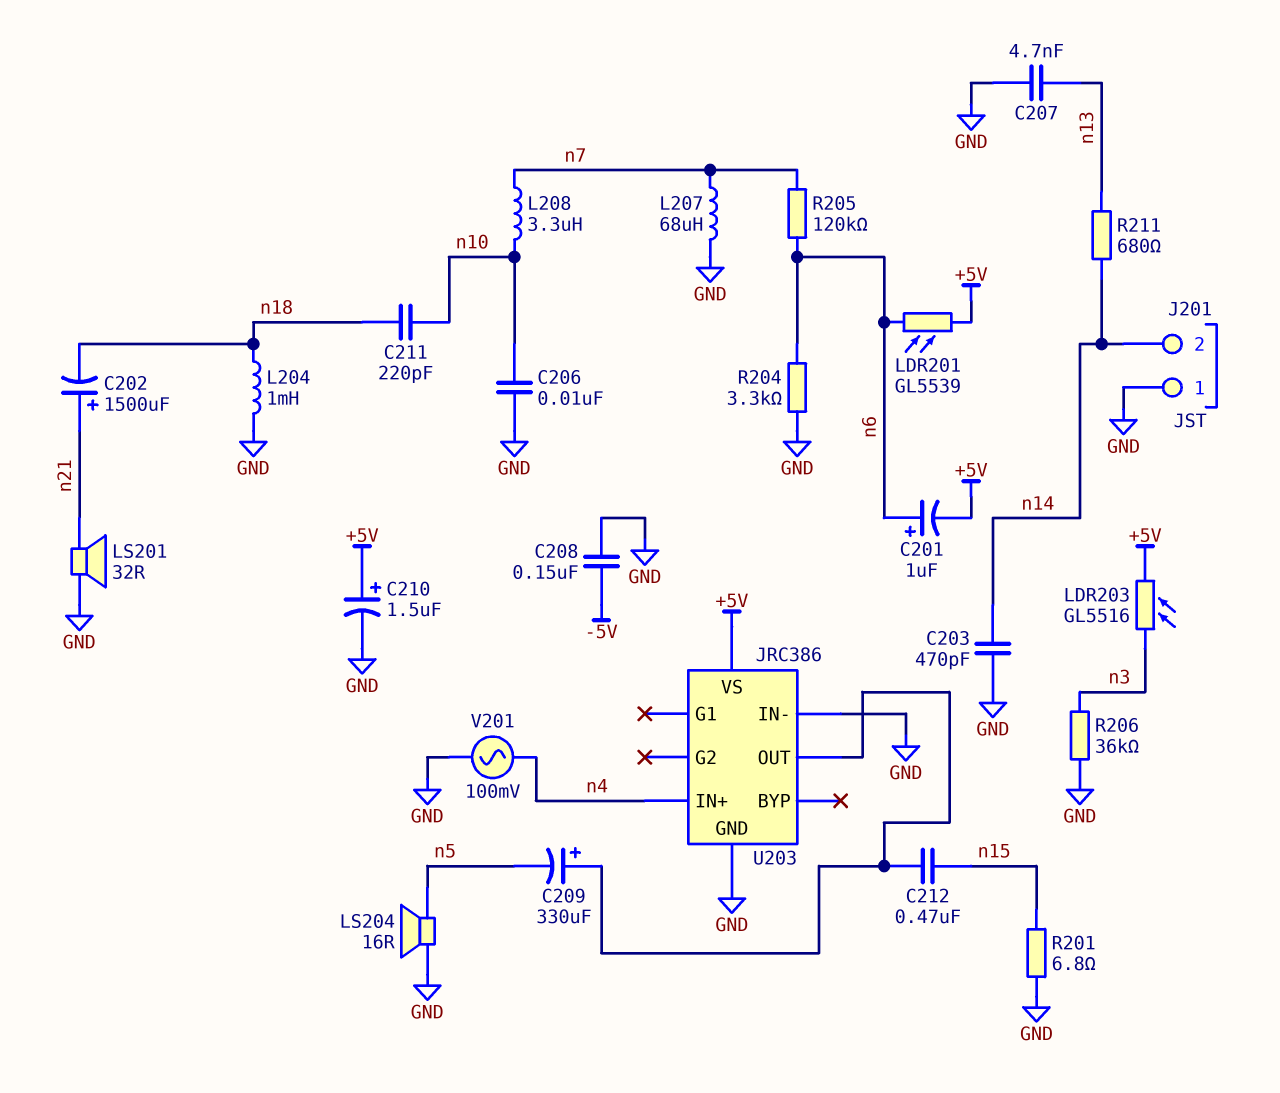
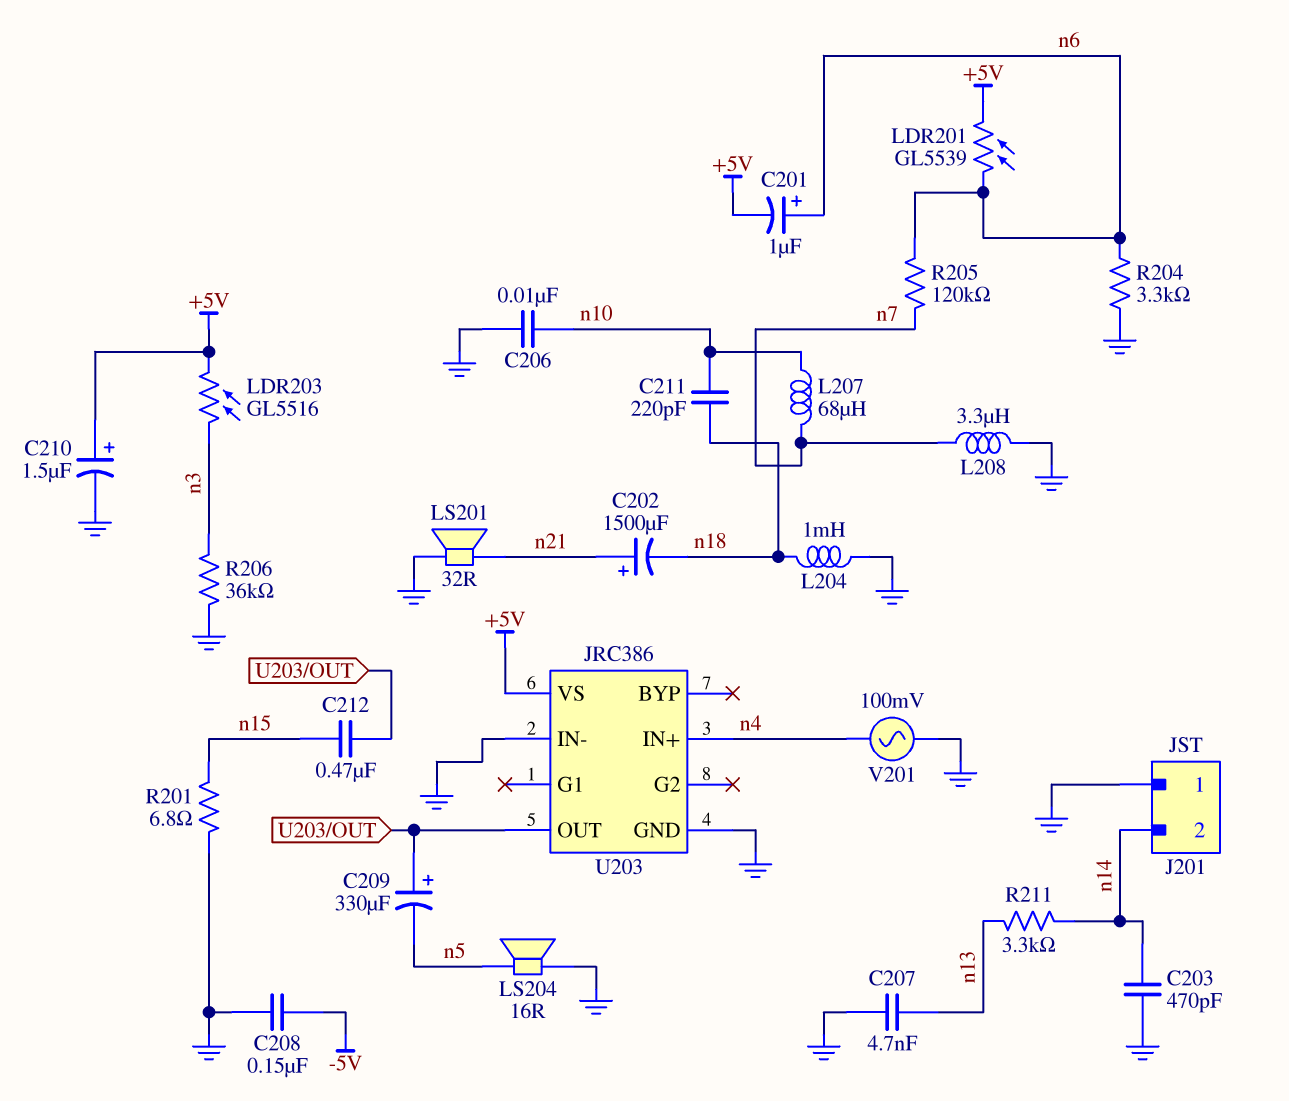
L207: 68uH (GND, n7) -> 68uH (n7, n10)
L208: 3.3uH (n7, n10) -> 3.3uH (GND, n7)
R211: 680 (n13, n14) -> 3.3k (n13, n14)

